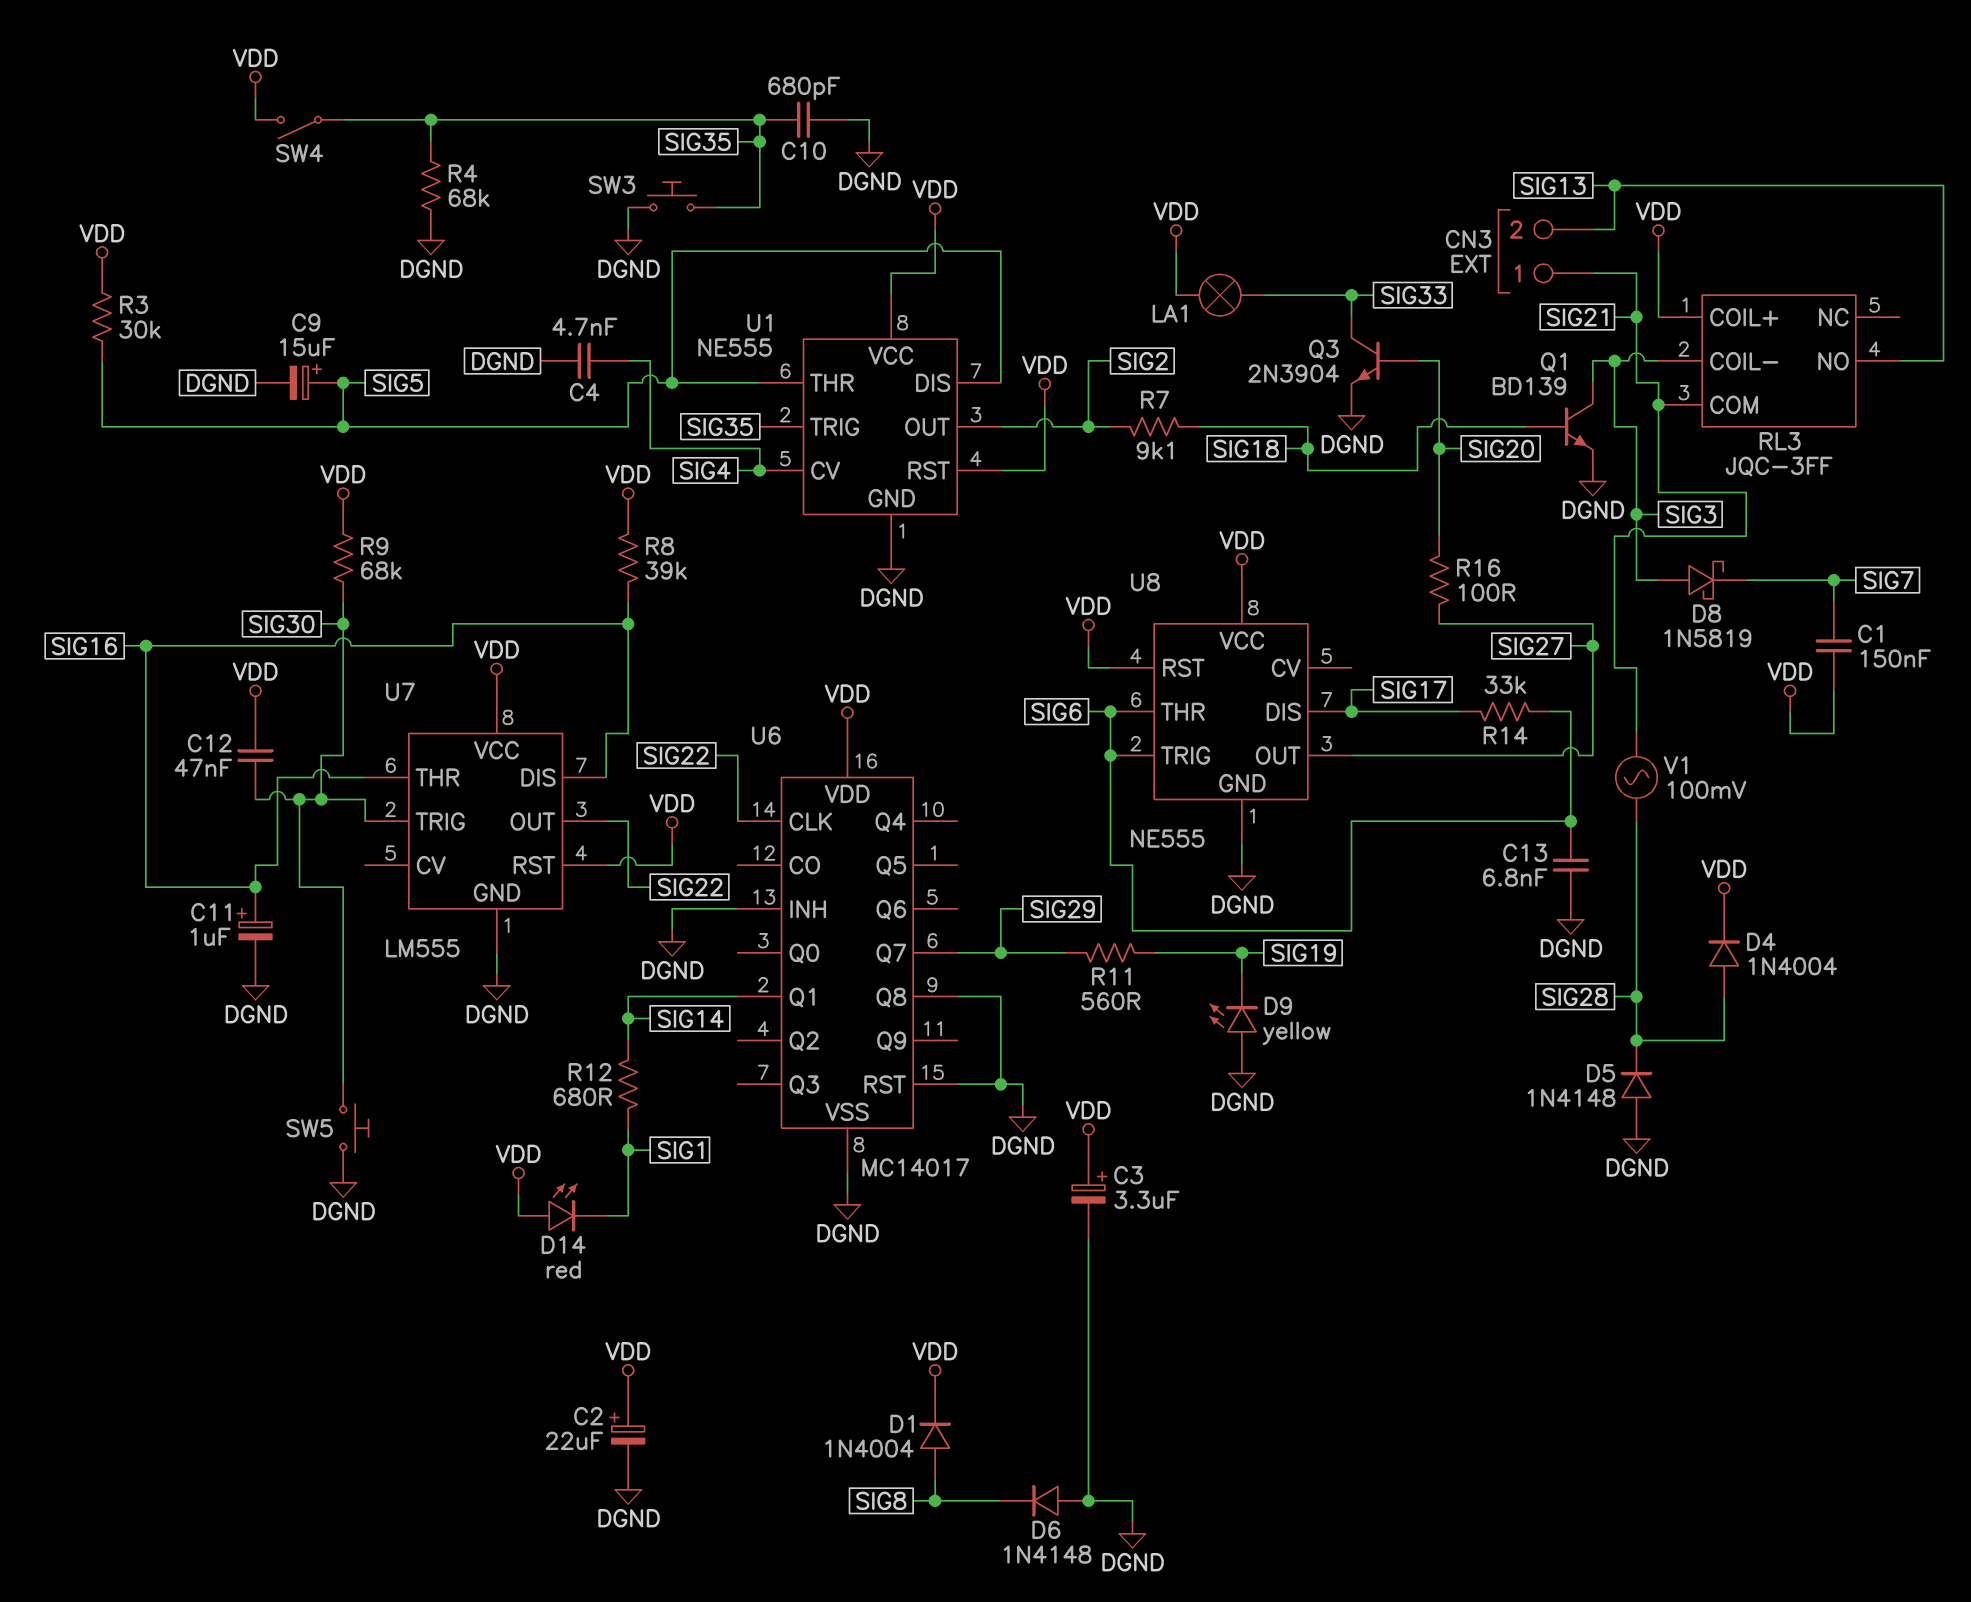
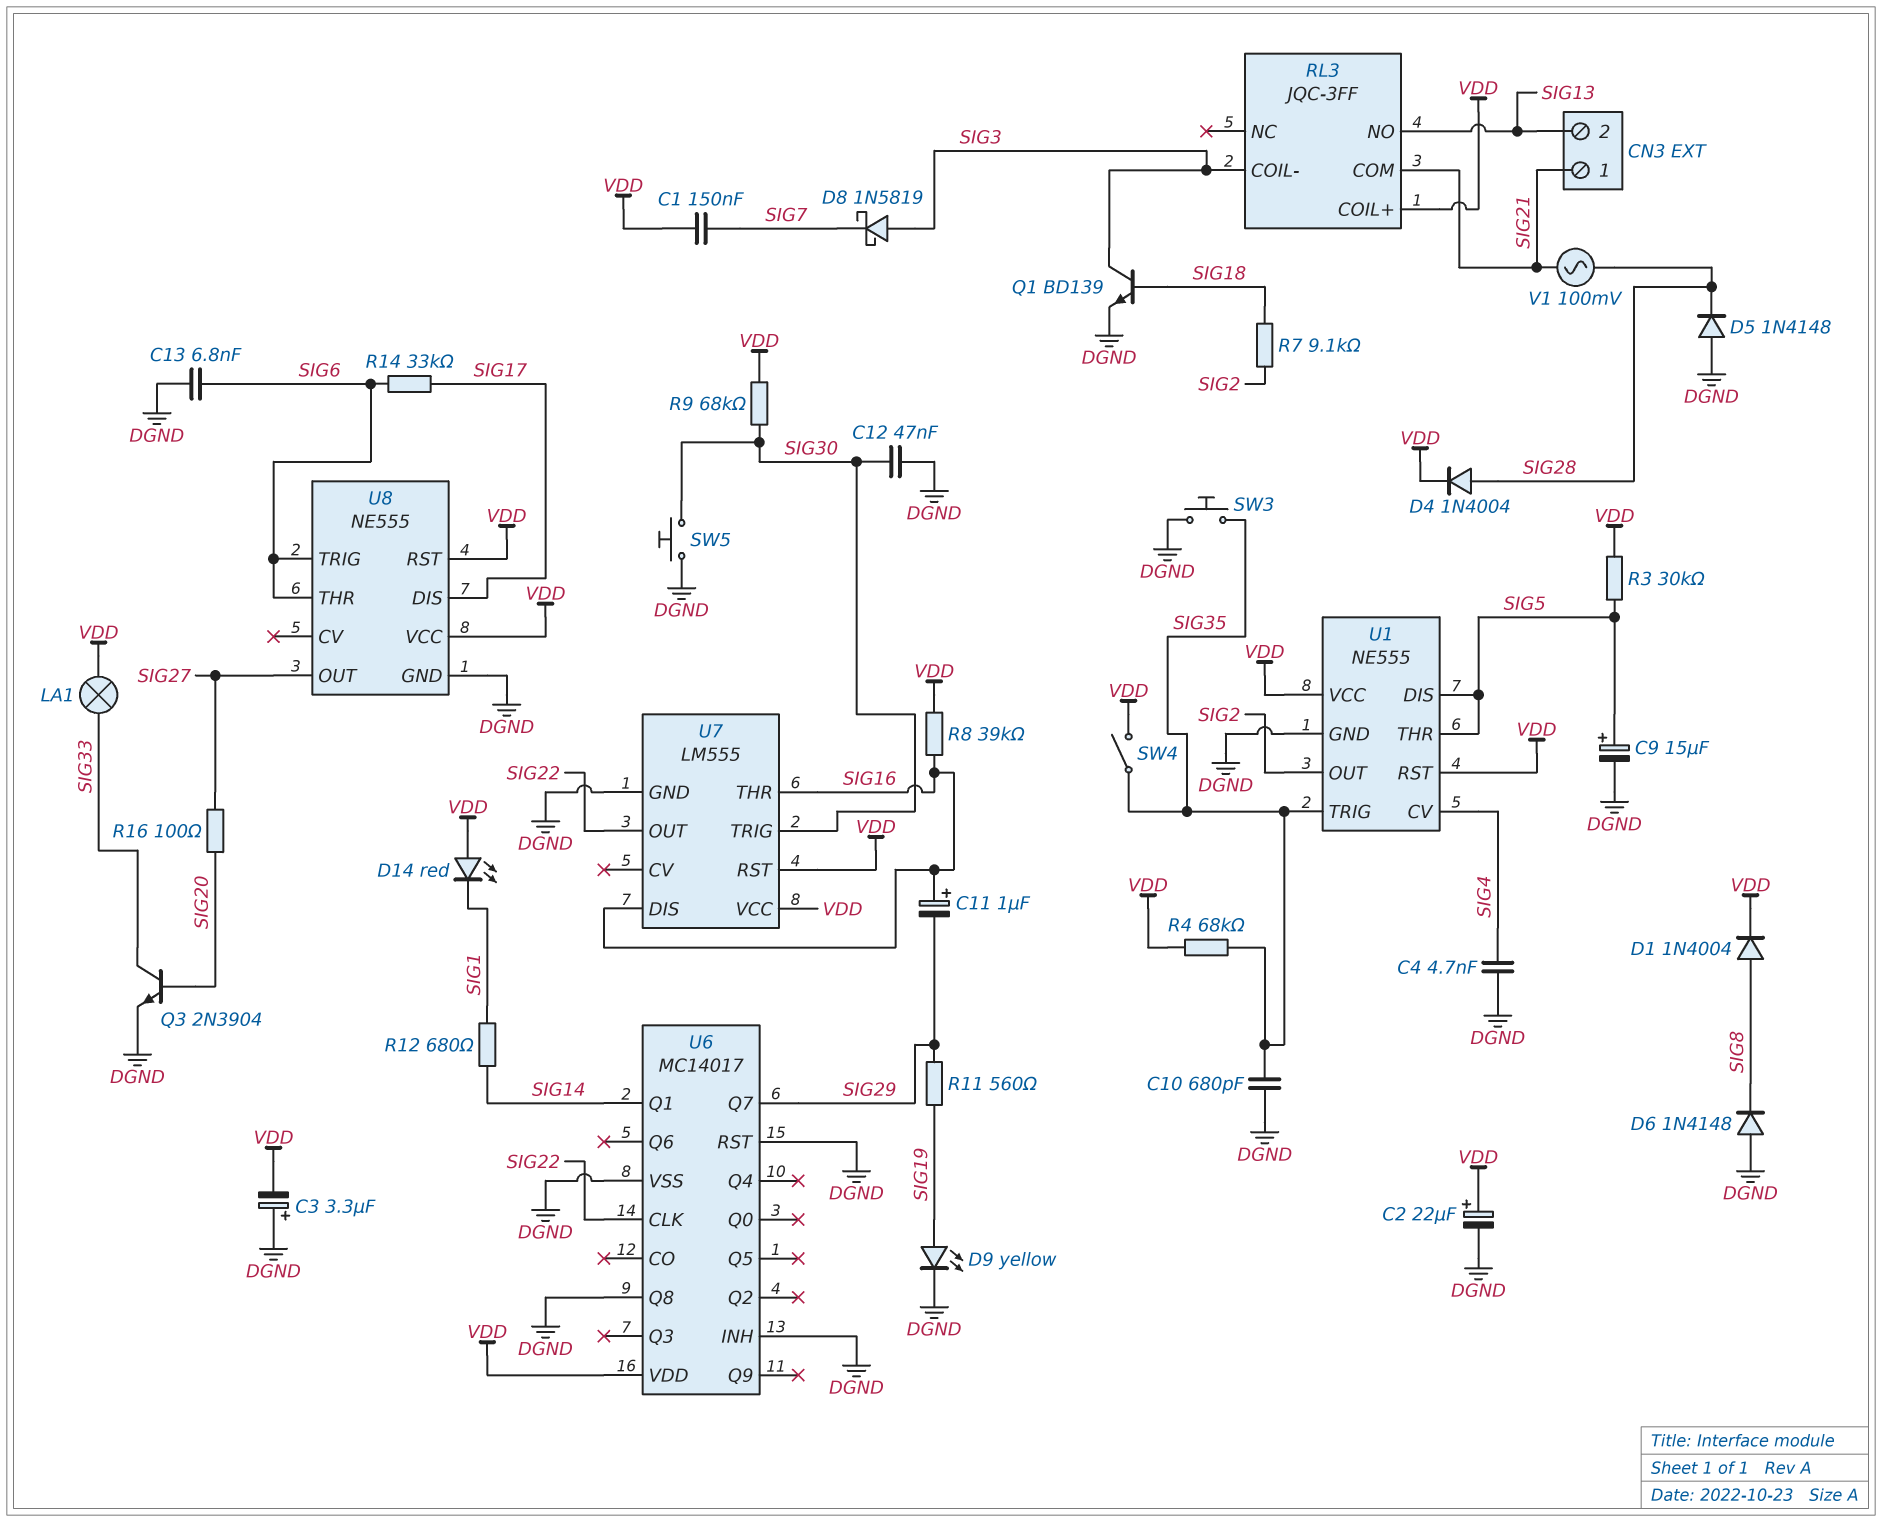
C3: 3.3uF (plus VDD, minus DGND) -> 3.3uF (plus DGND, minus VDD)
C11: 1uF (plus SIG16, minus DGND) -> 1uF (plus SIG16, minus SIG29)
C12: 47nF (SIG30, VDD) -> 47nF (DGND, SIG30)
D9: LED yellow (A DGND, K SIG19) -> LED yellow (A SIG19, K DGND)
R4: 68k (DGND, SIG35) -> 68k (SIG35, VDD)

